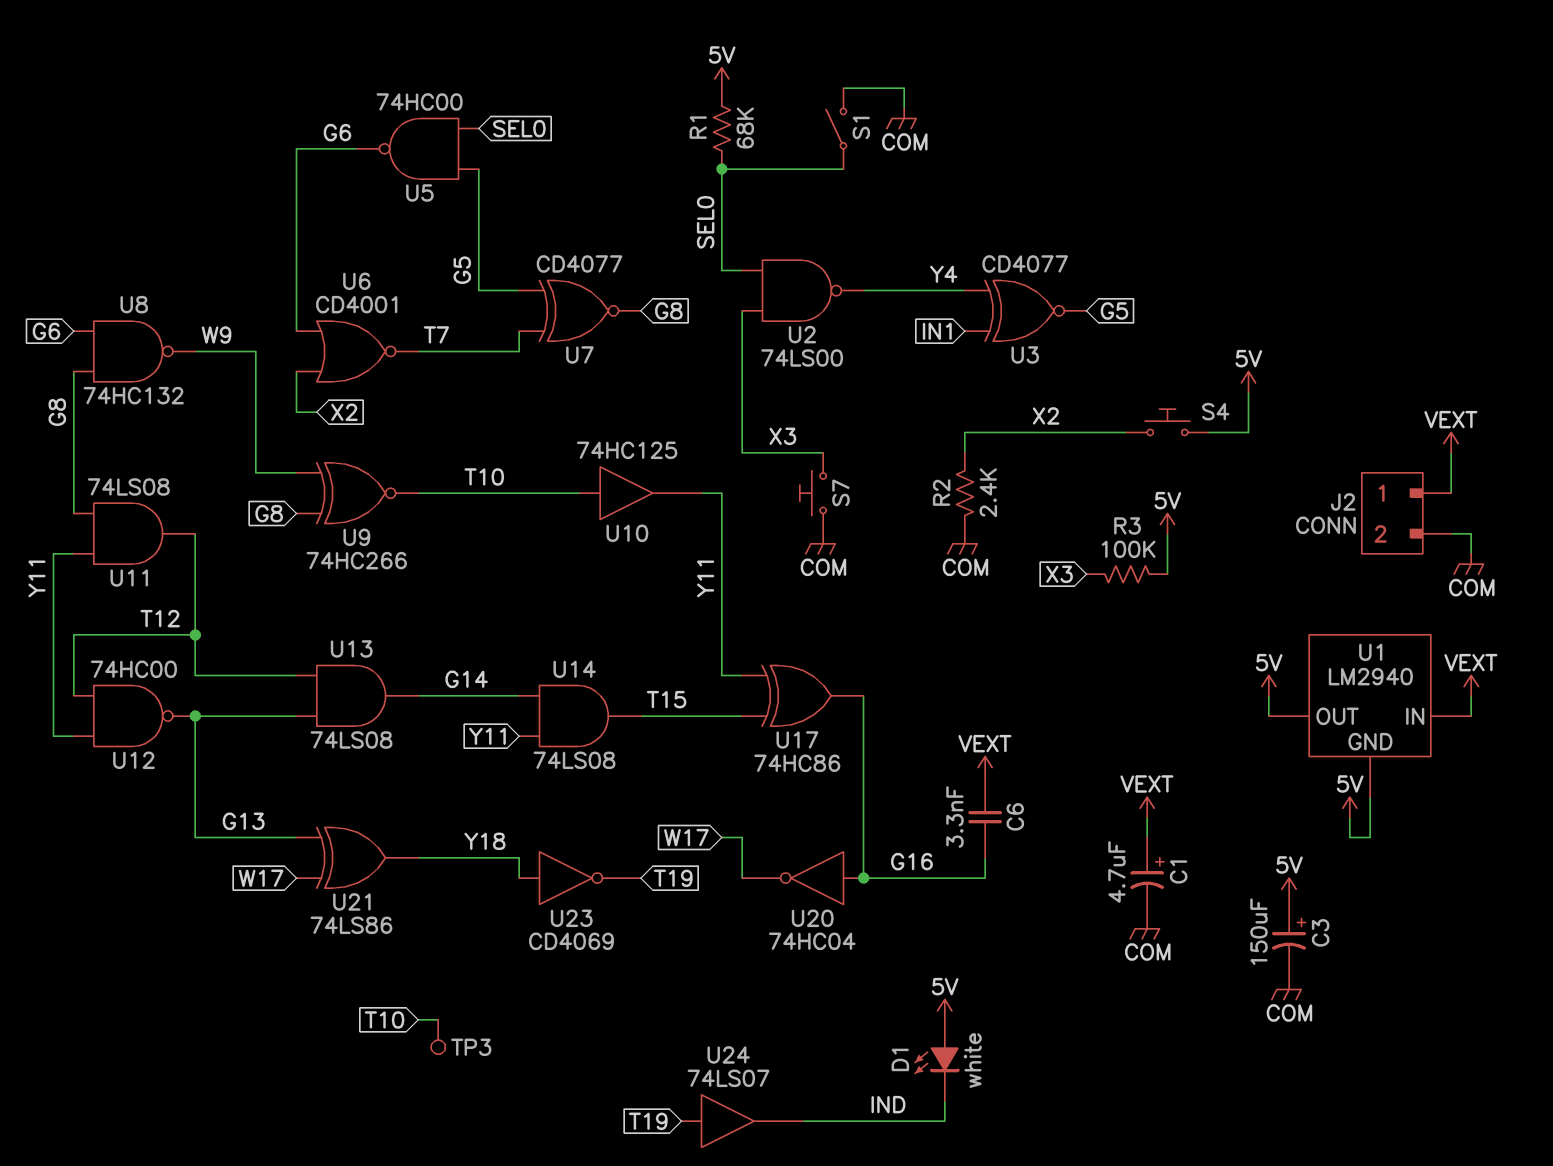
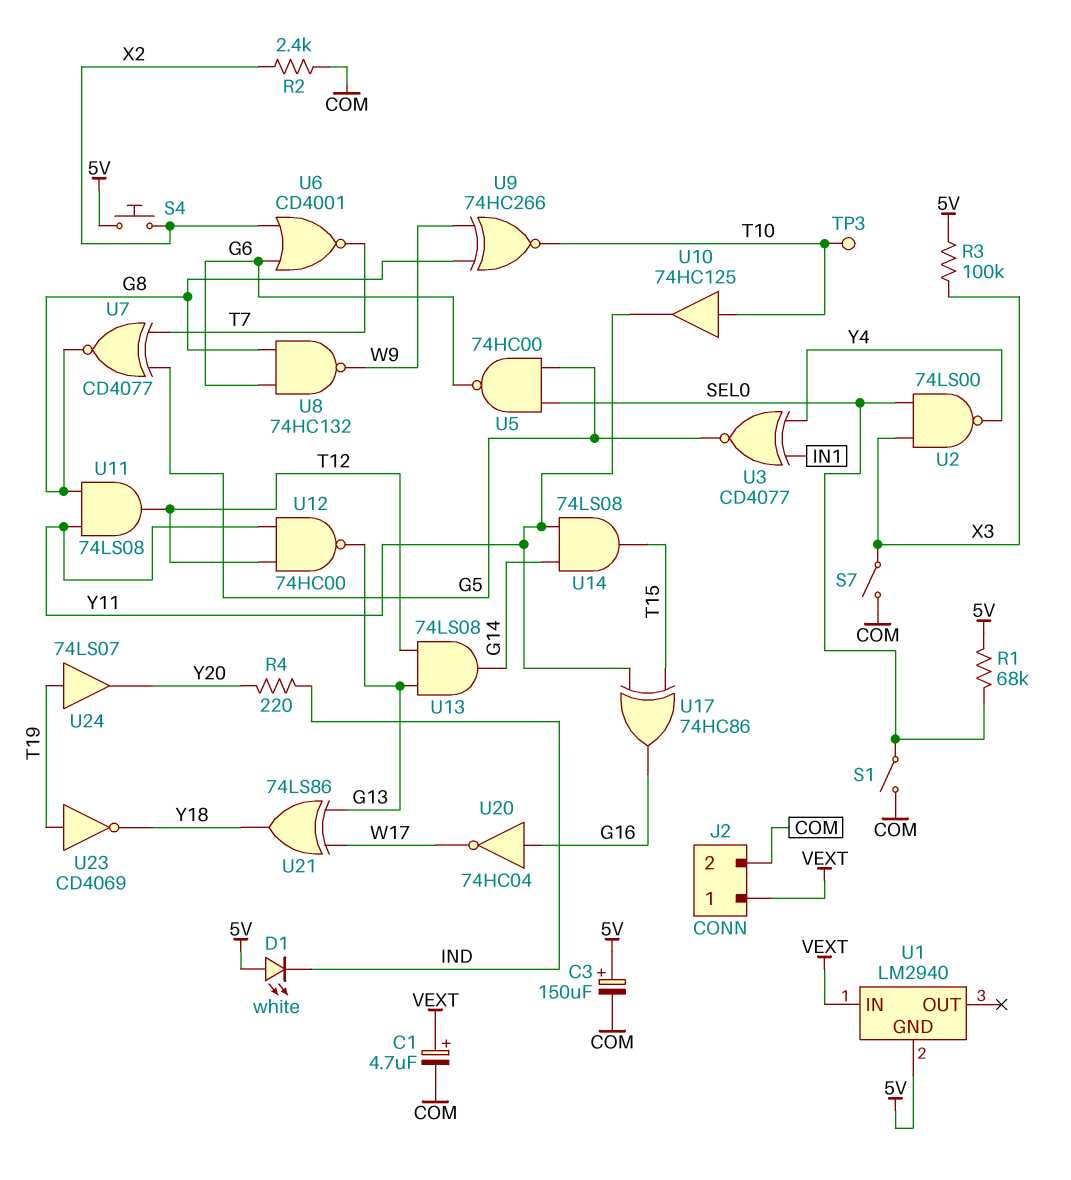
C6: 3.3nF (G16, VEXT) -> none
R4: none -> 220 (IND, Y20)
S7: button (COM, X3) -> switch (COM, X3)
U1 pin OUT: 5V -> none
U23: NOT CD4069 (in Y18, out T19) -> NOT CD4069 (in T19, out Y18)
U24: buffer 74LS07 (in T19, out IND) -> buffer 74LS07 (in T19, out Y20)

